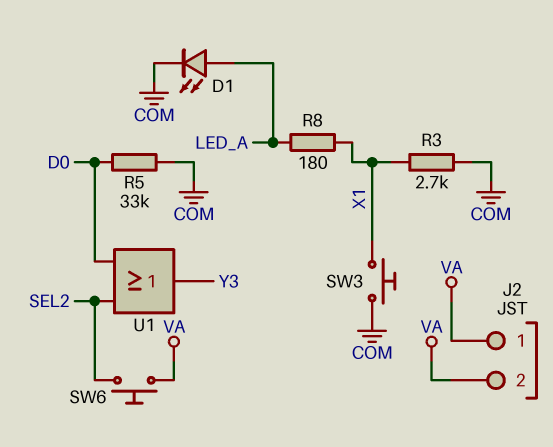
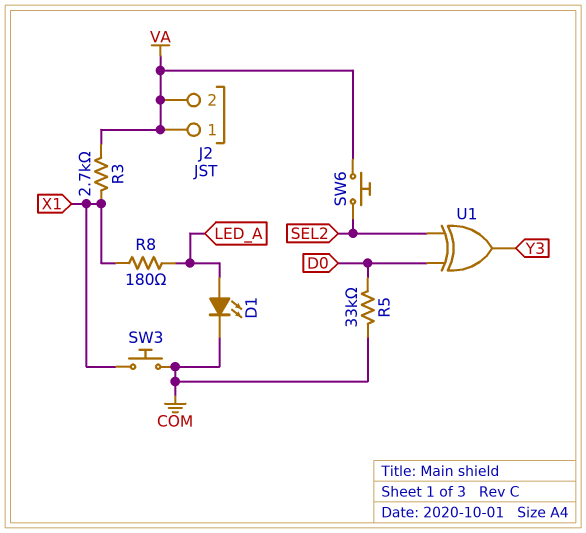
R3: 2.7k (COM, X1) -> 2.7k (VA, X1)
U1: OR (in D0, in SEL2, out Y3) -> XOR (in D0, in SEL2, out Y3)

